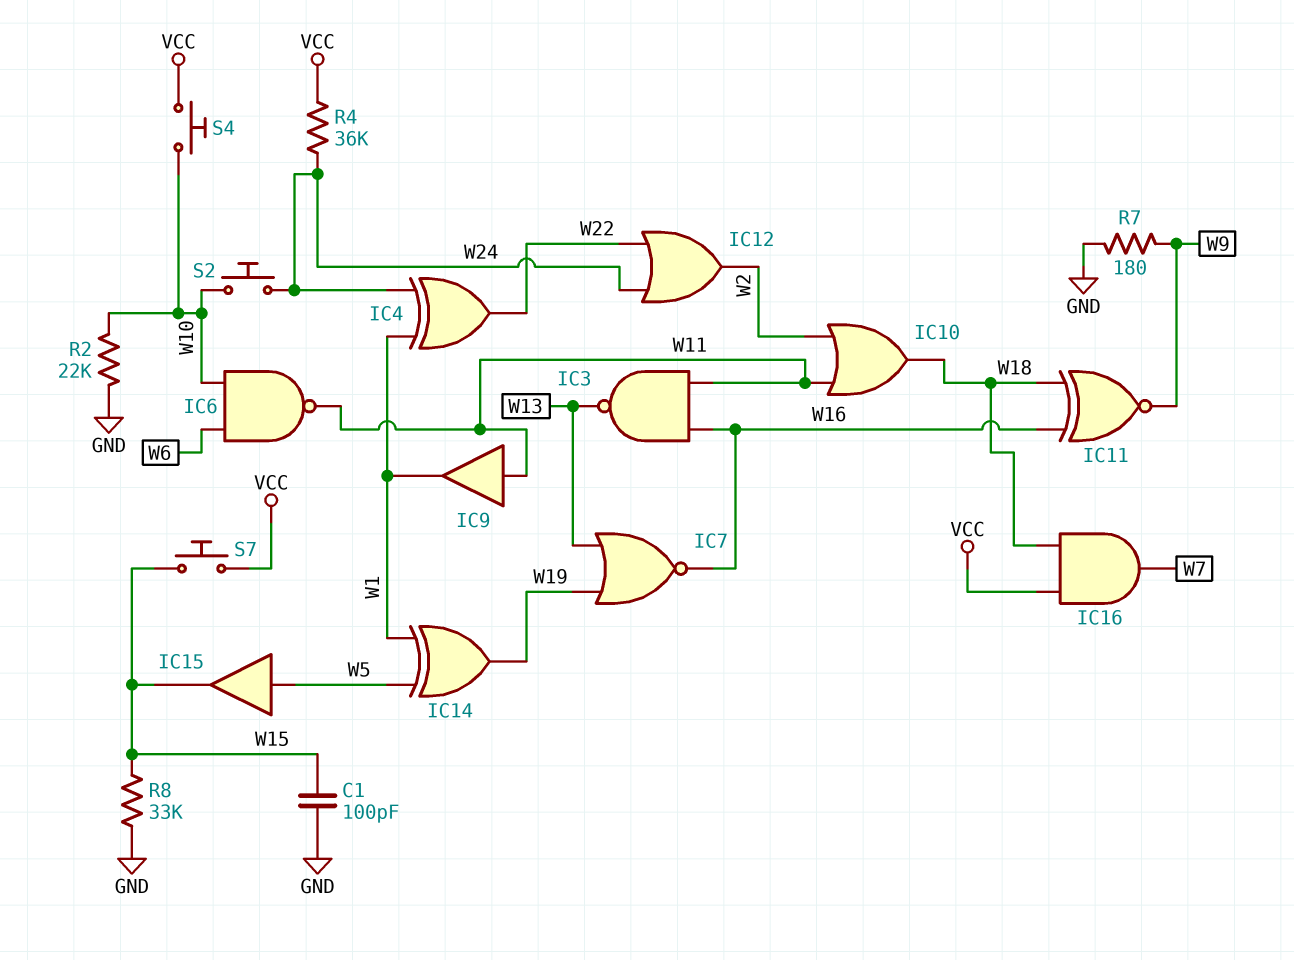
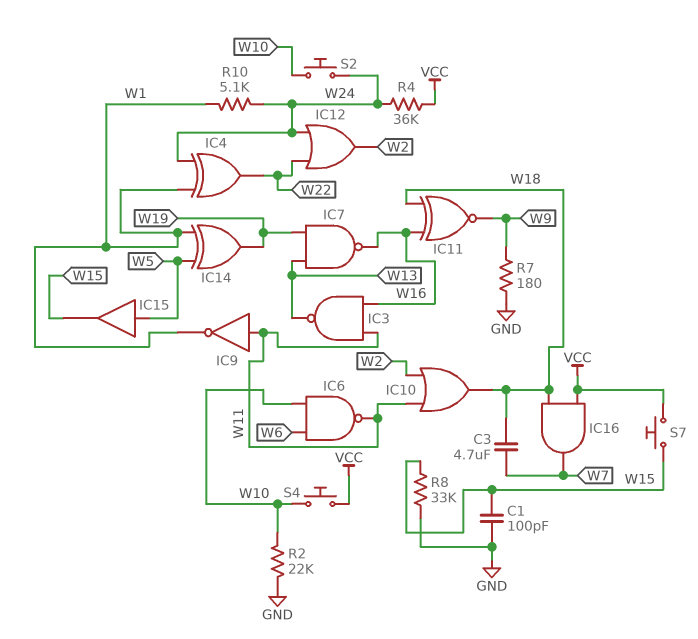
C3: none -> 4.7uF (W7, W18)
IC7: NOR (in W13, in W19, out W16) -> NAND (in W13, in W19, out W16)
IC9: buffer (in W11, out W1) -> NOT (in W11, out W1)
R10: none -> 5.1k (W1, W24)

